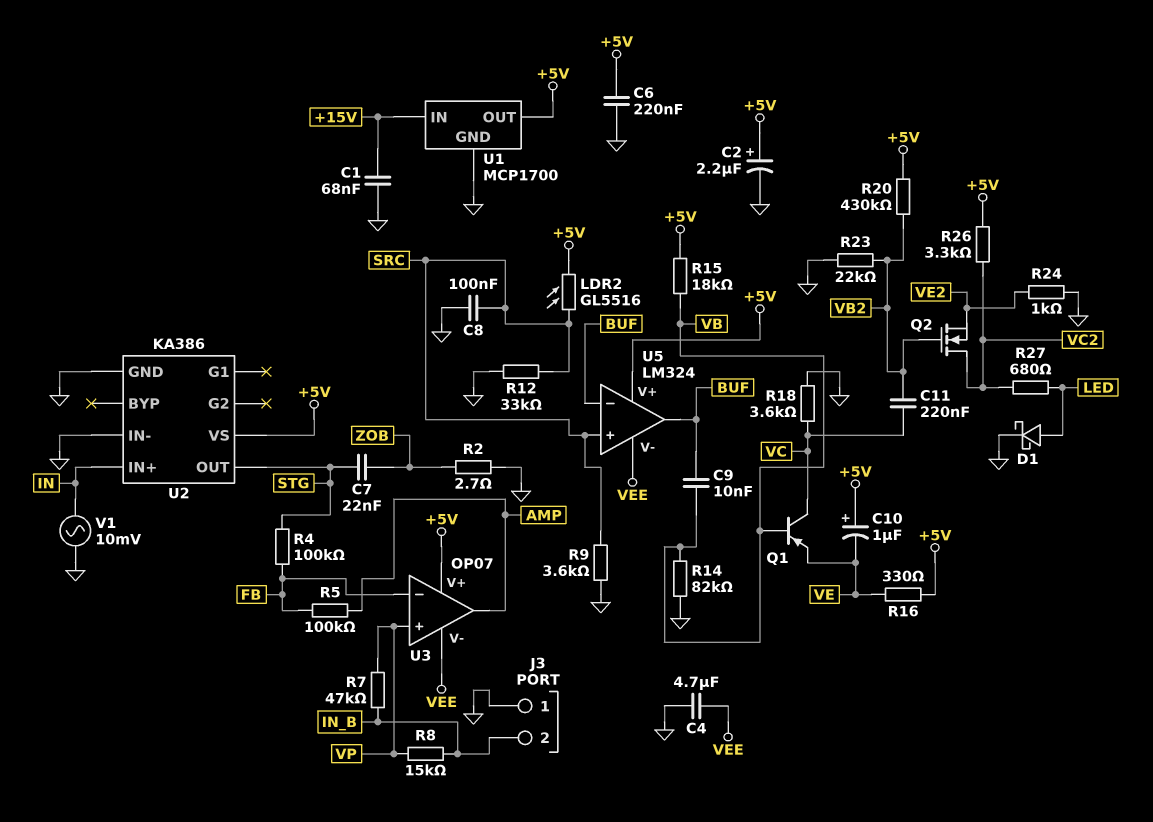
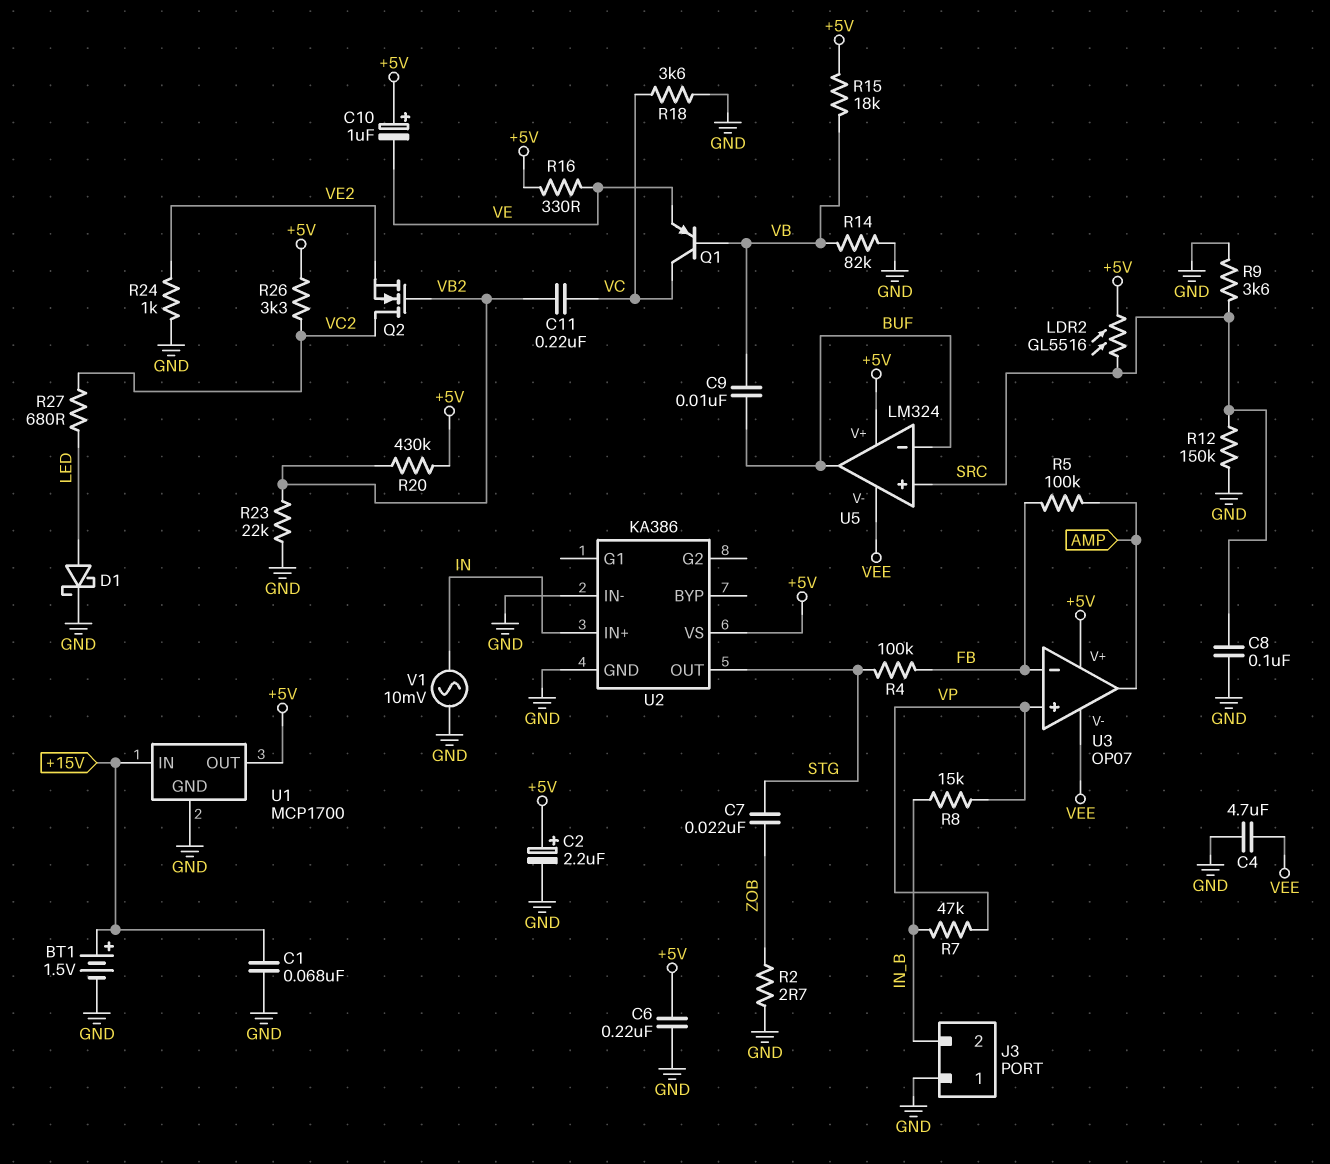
BT1: none -> 1.5V (plus +15V, minus GND)
R12: 33k (GND, SRC) -> 150k (GND, SRC)

